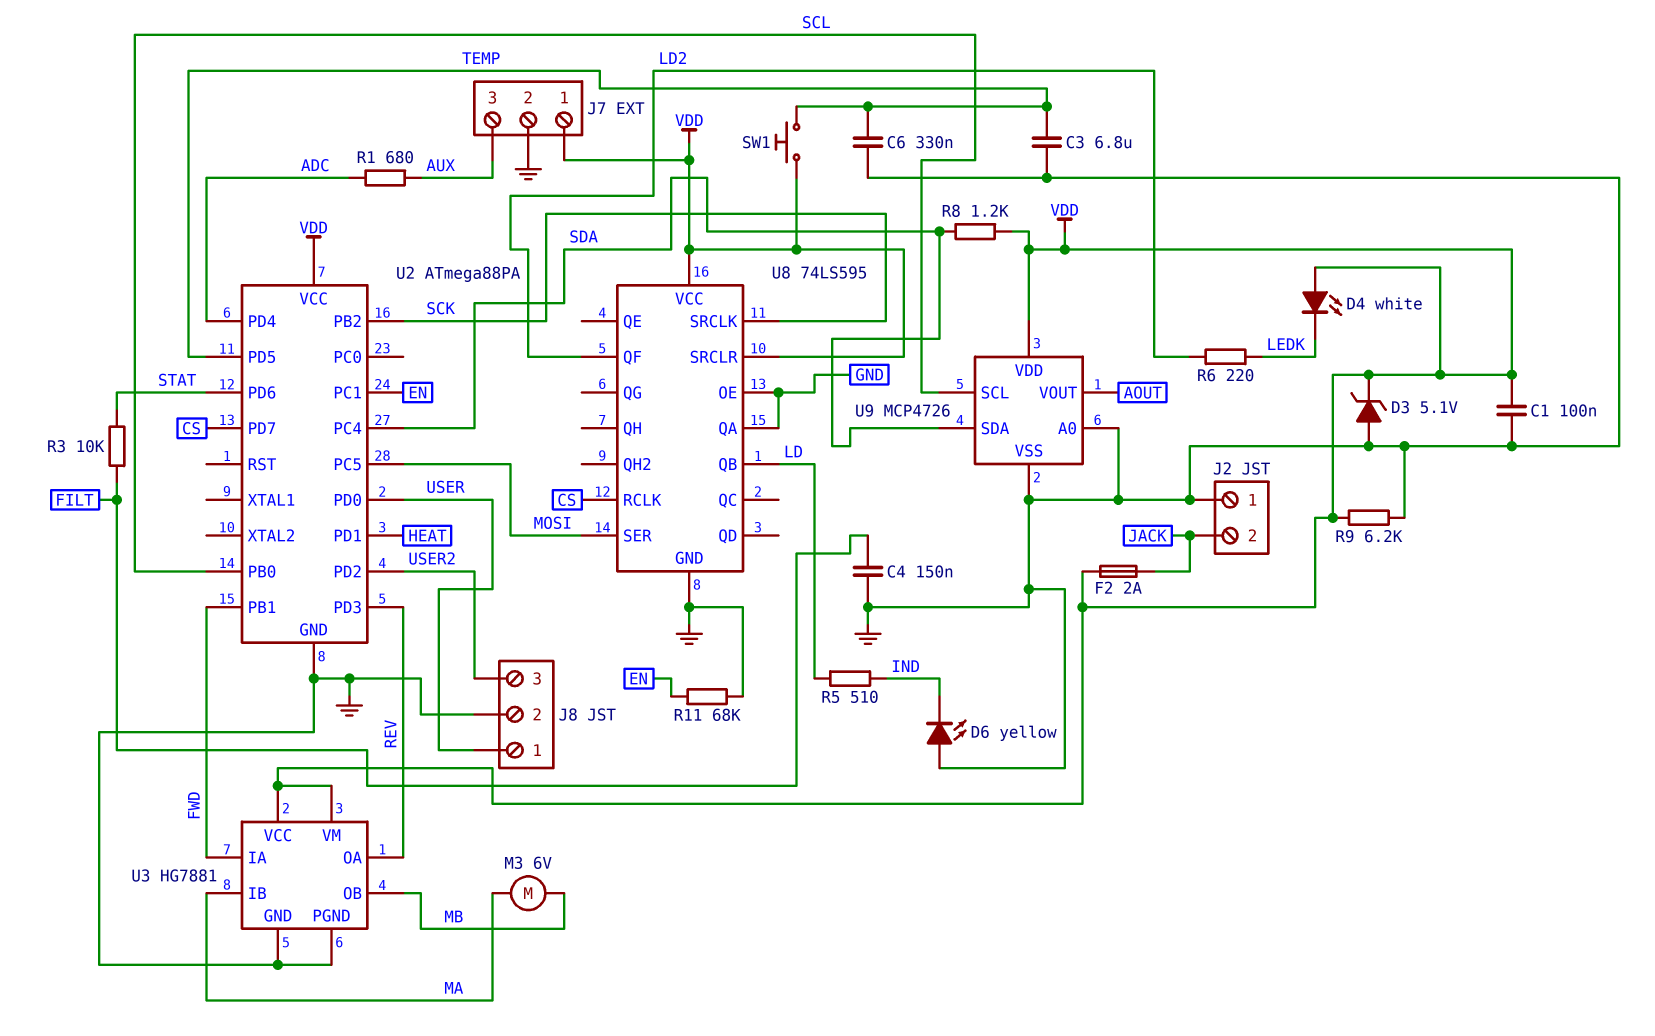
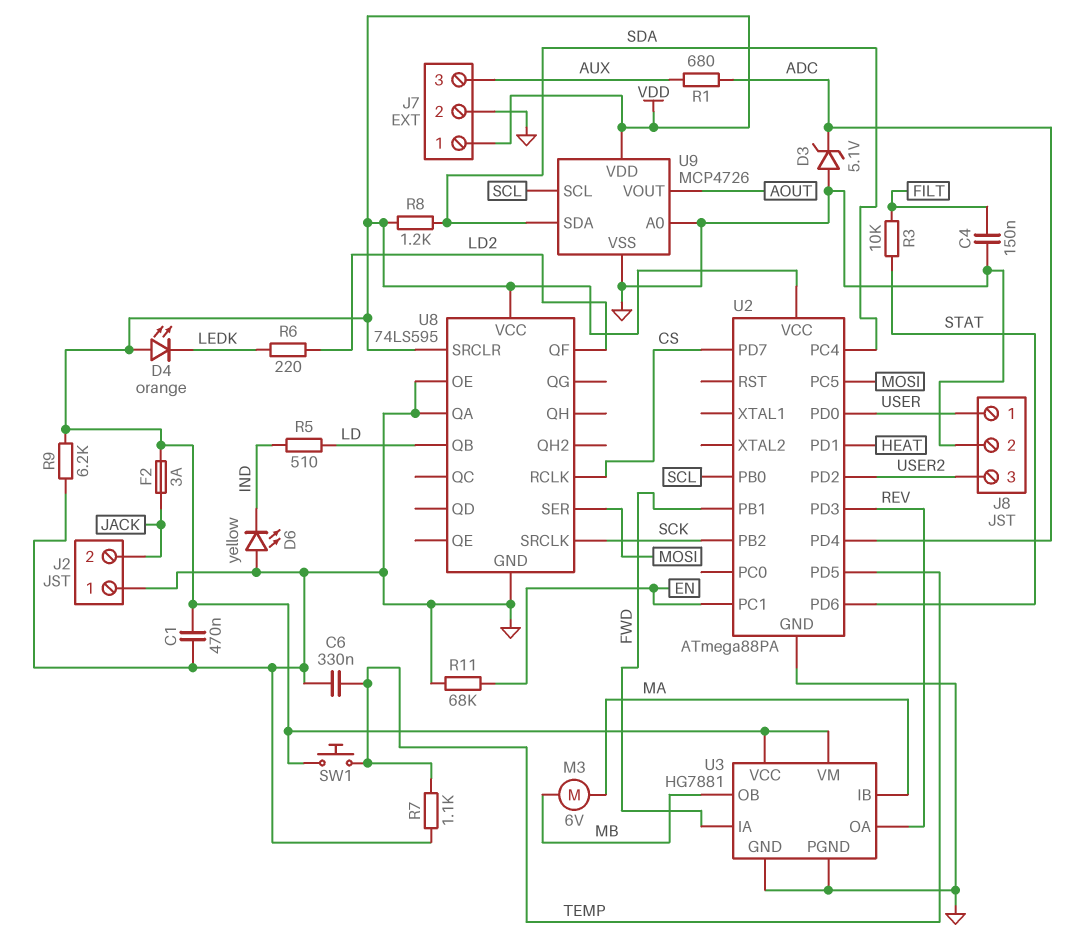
C1: 100nF (GND, VDD) -> 470nF (GND, VDD)
C3: 6.8uF (GND, TEMP) -> none
D3: zener 5.1V (A GND, K VDD) -> zener 5.1V (A GND, K ADC)
D4: LED white (A VDD, K LEDK) -> LED orange (A VDD, K LEDK)
F2: 2A (JACK, VDD) -> 3A (JACK, VDD)
R7: none -> 1.1k (GND, TEMP)

